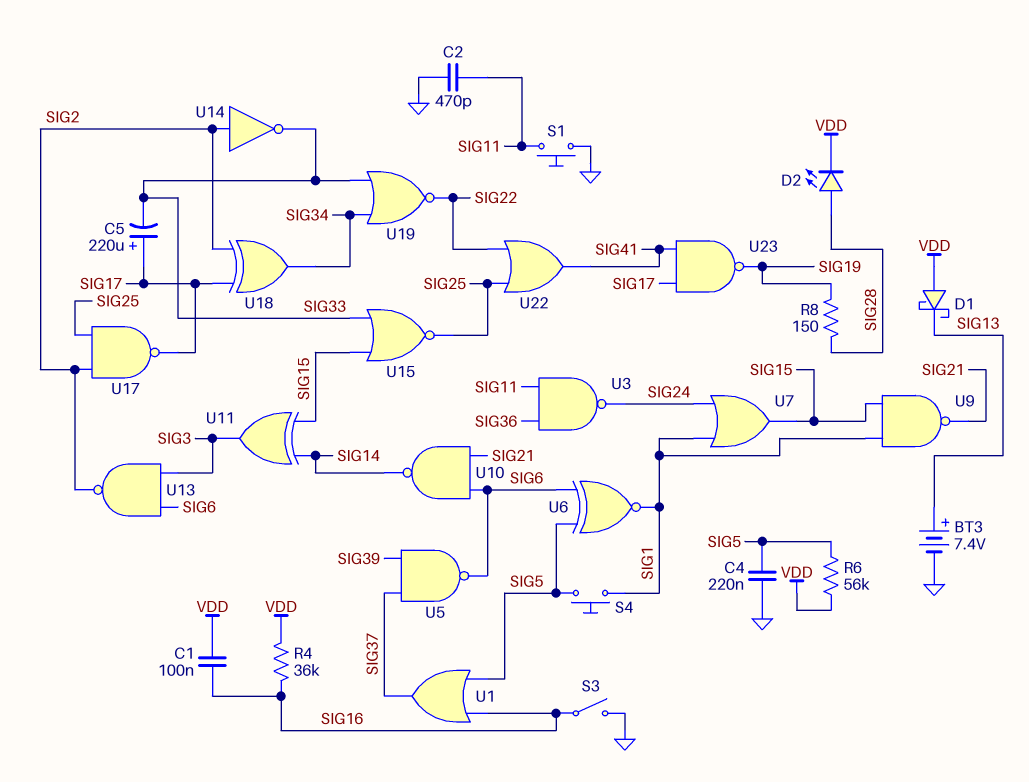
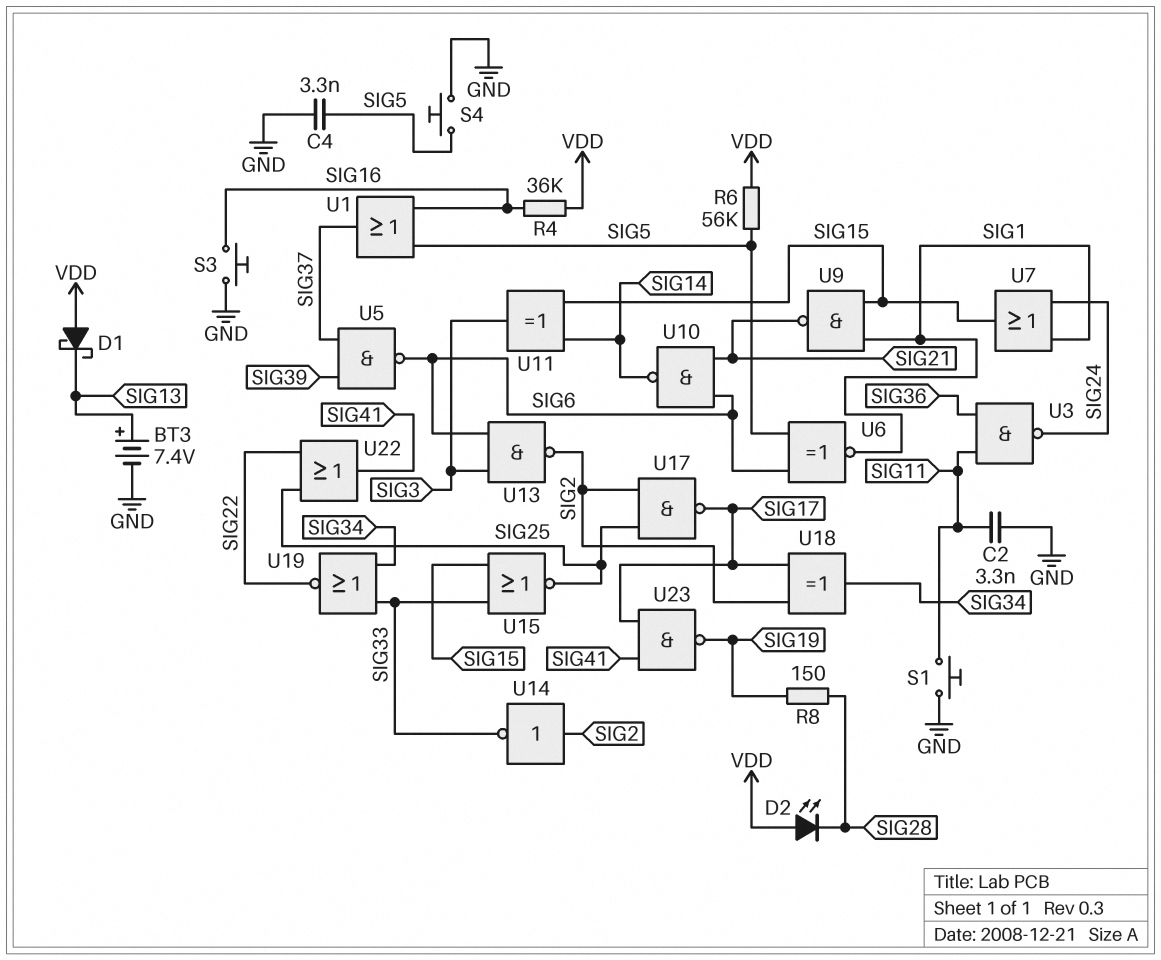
C1: 100nF (SIG16, VDD) -> none
C2: 470pF (GND, SIG11) -> 3.3nF (GND, SIG11)
C4: 220nF (GND, SIG5) -> 3.3nF (GND, SIG5)
C5: 220uF (plus SIG17, minus SIG33) -> none
D2: LED (A SIG28, K VDD) -> LED (A VDD, K SIG28)
S3: switch (GND, SIG16) -> button (GND, SIG16)
S4: button (SIG1, SIG5) -> button (GND, SIG5)

